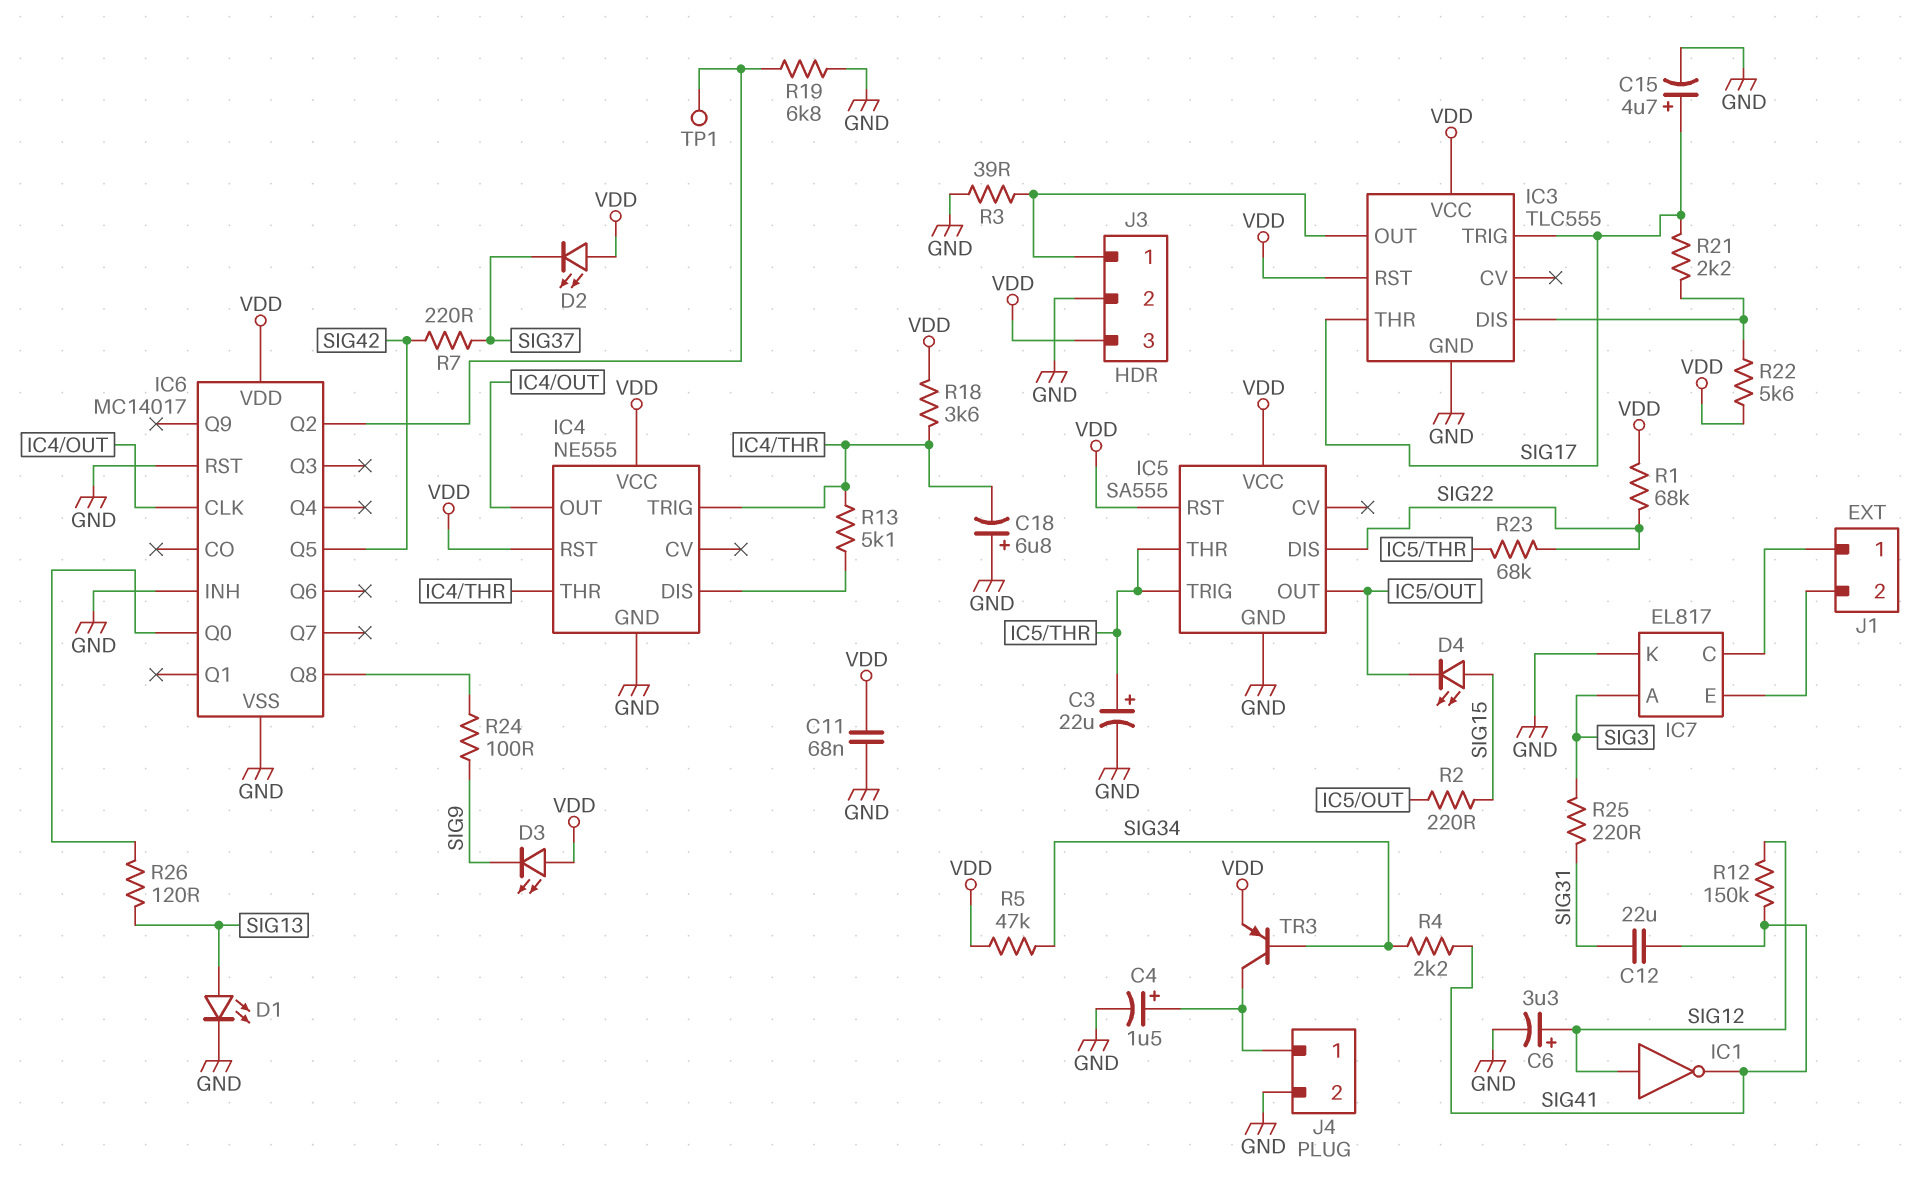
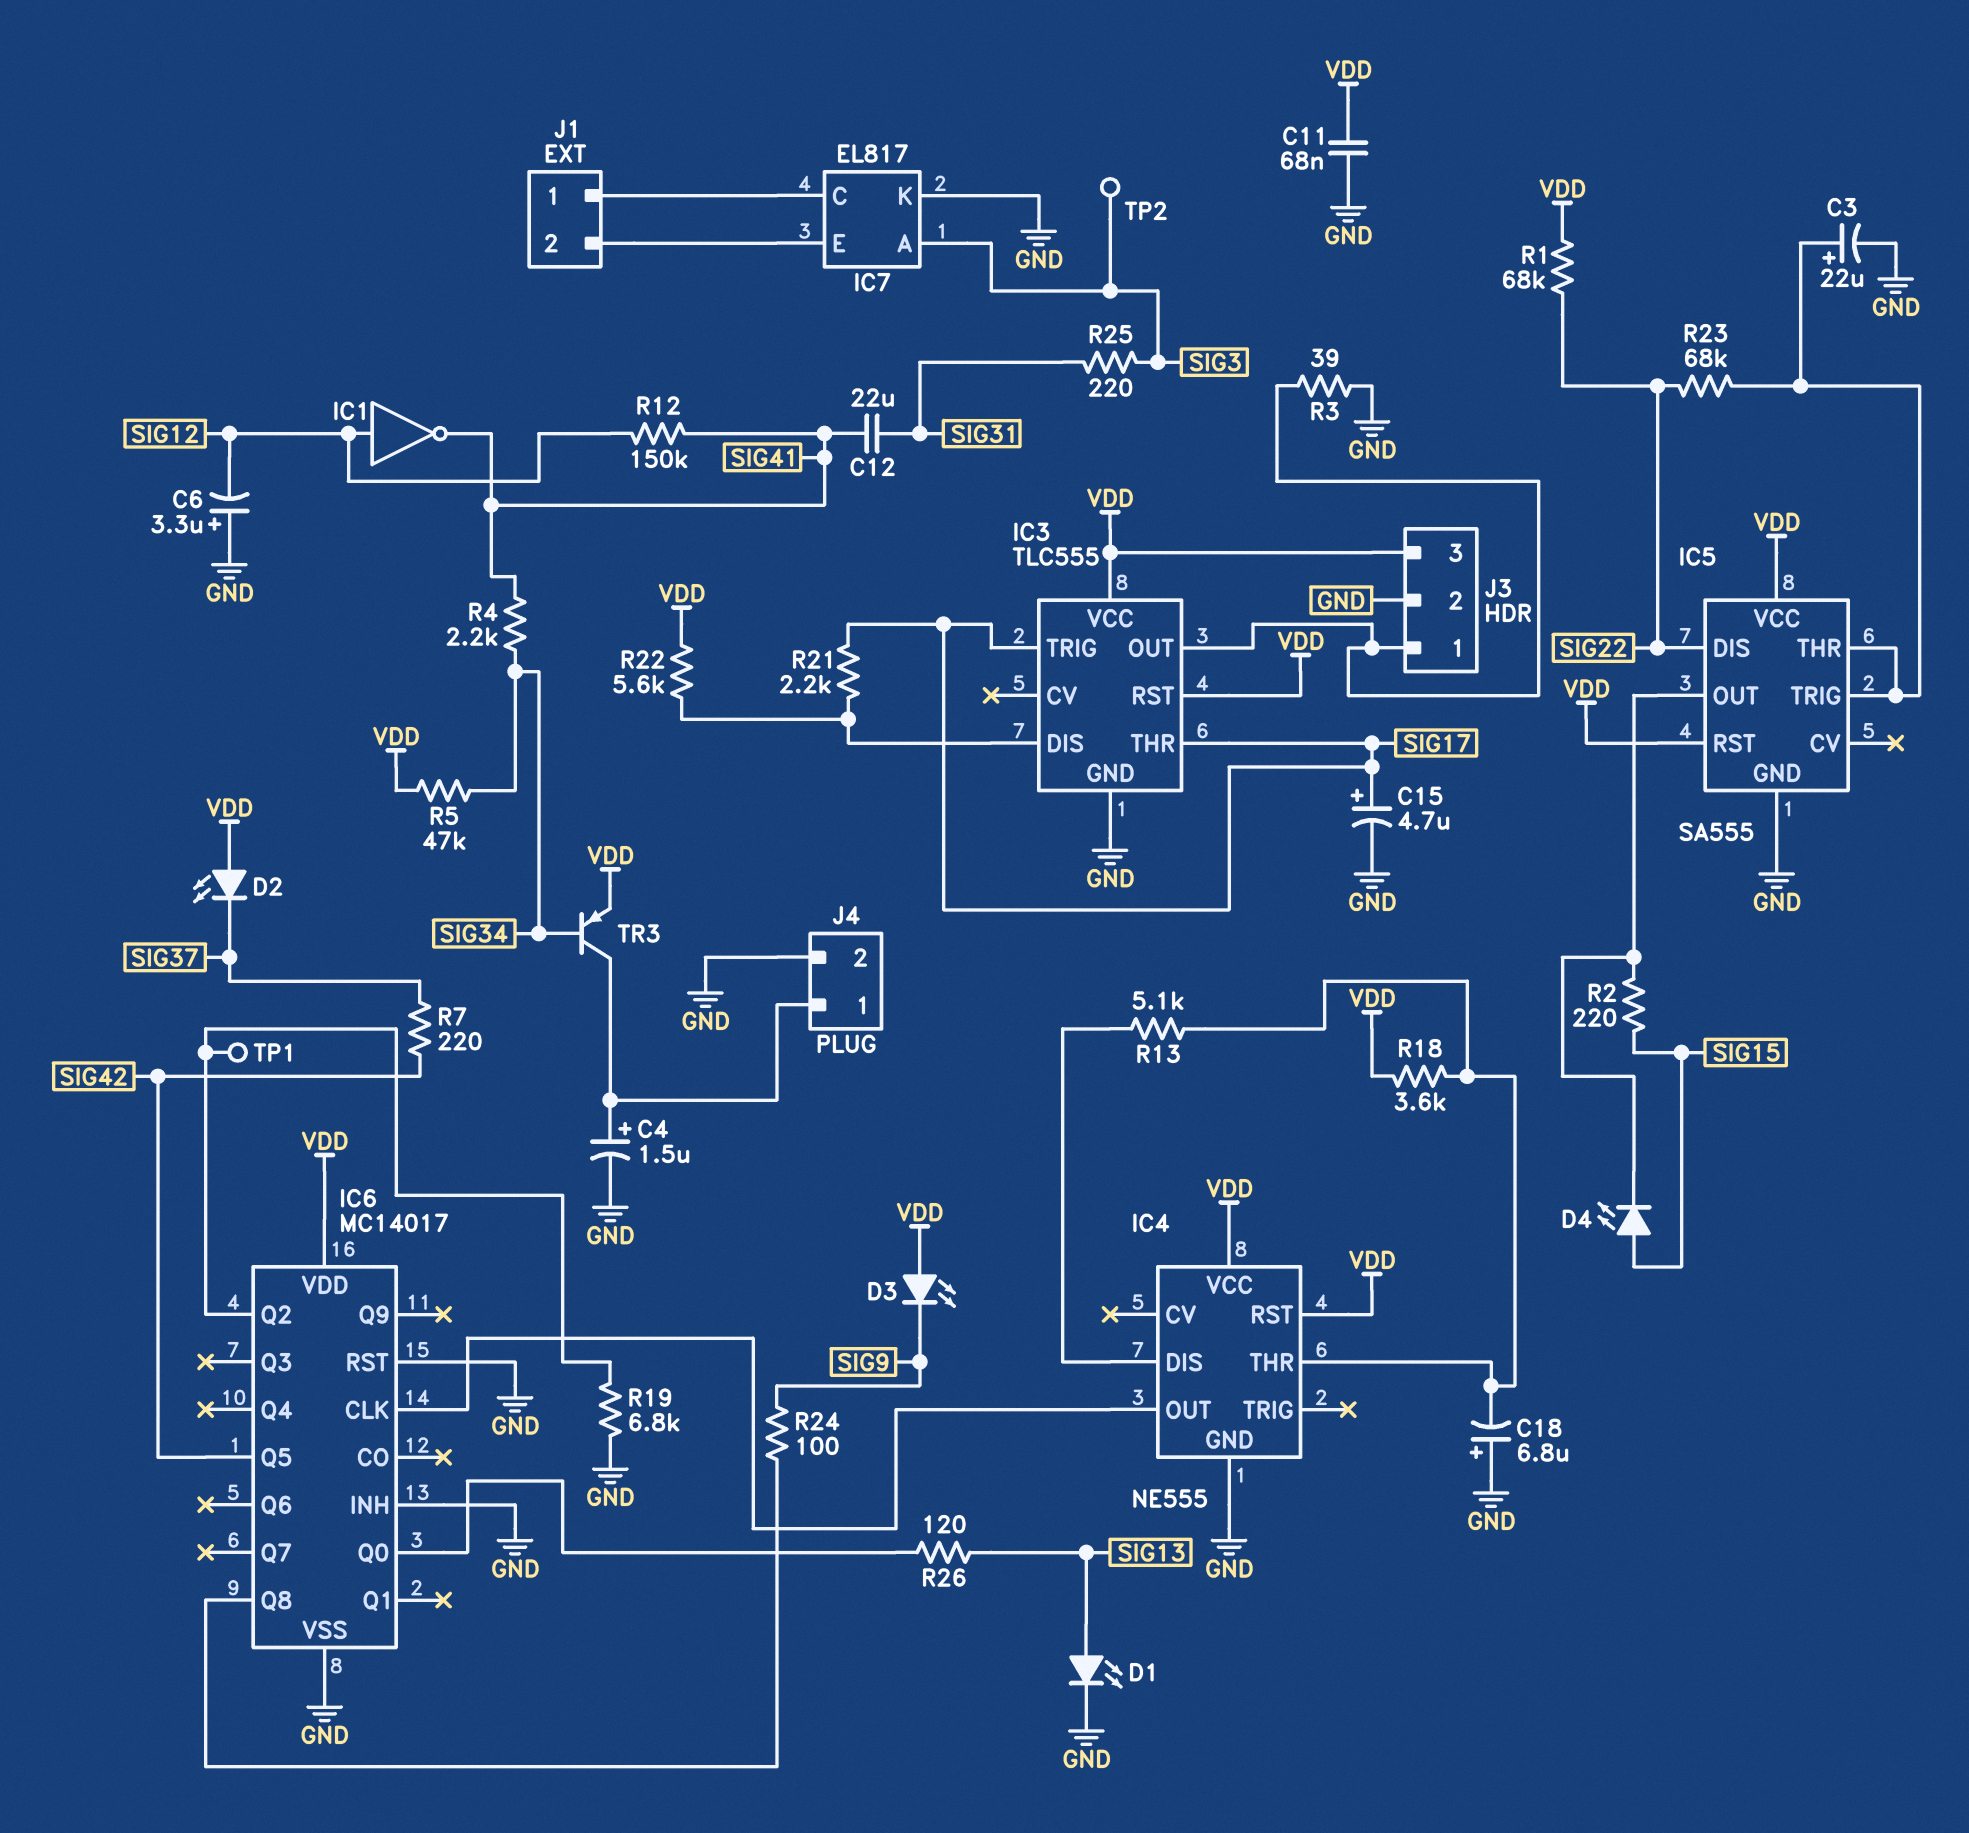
C6: 3.3uF (plus SIG12, minus GND) -> 3.3uF (plus GND, minus SIG12)
IC4 pin TRIG: IC4/THR -> none
TP2: none -> test point (SIG3)

